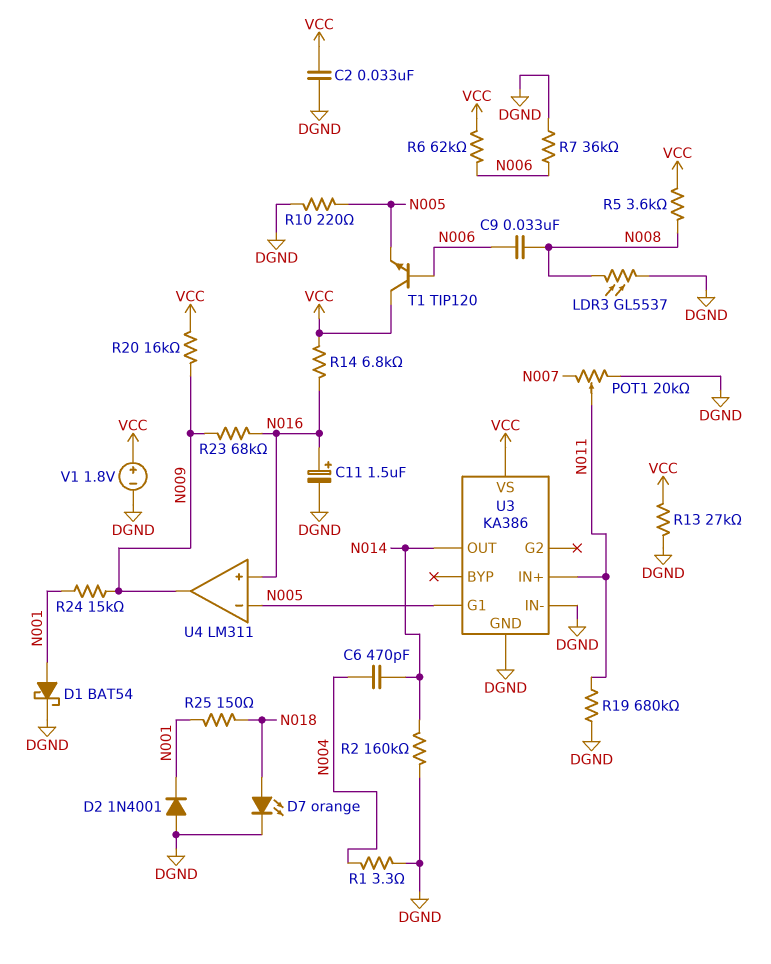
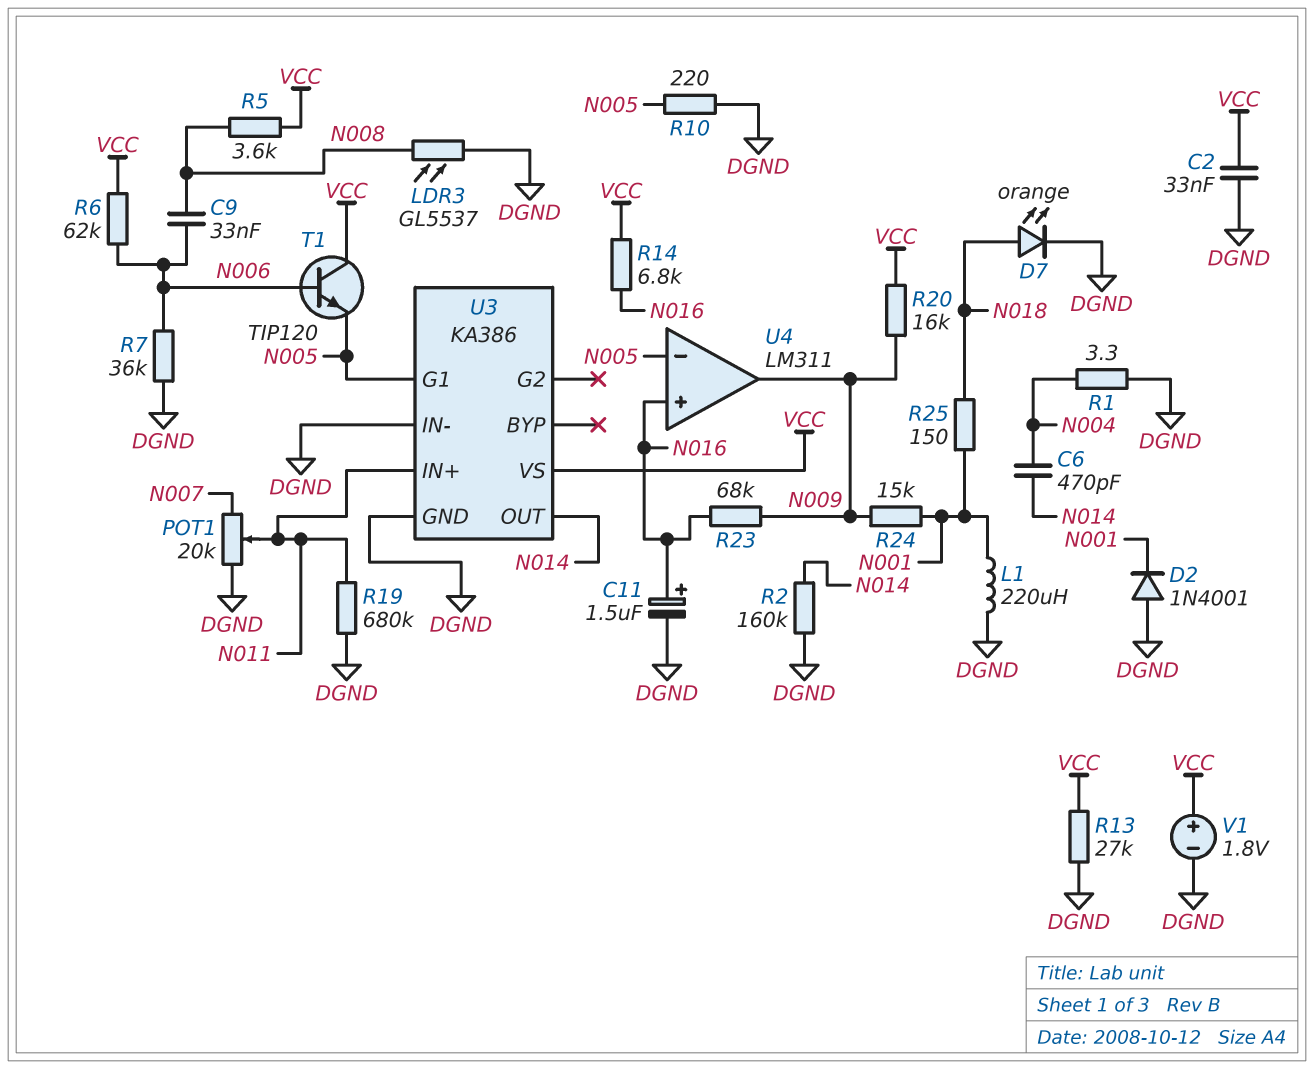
D1: schottky BAT54 (A N001, K DGND) -> none
L1: none -> 220uH (DGND, N001)

